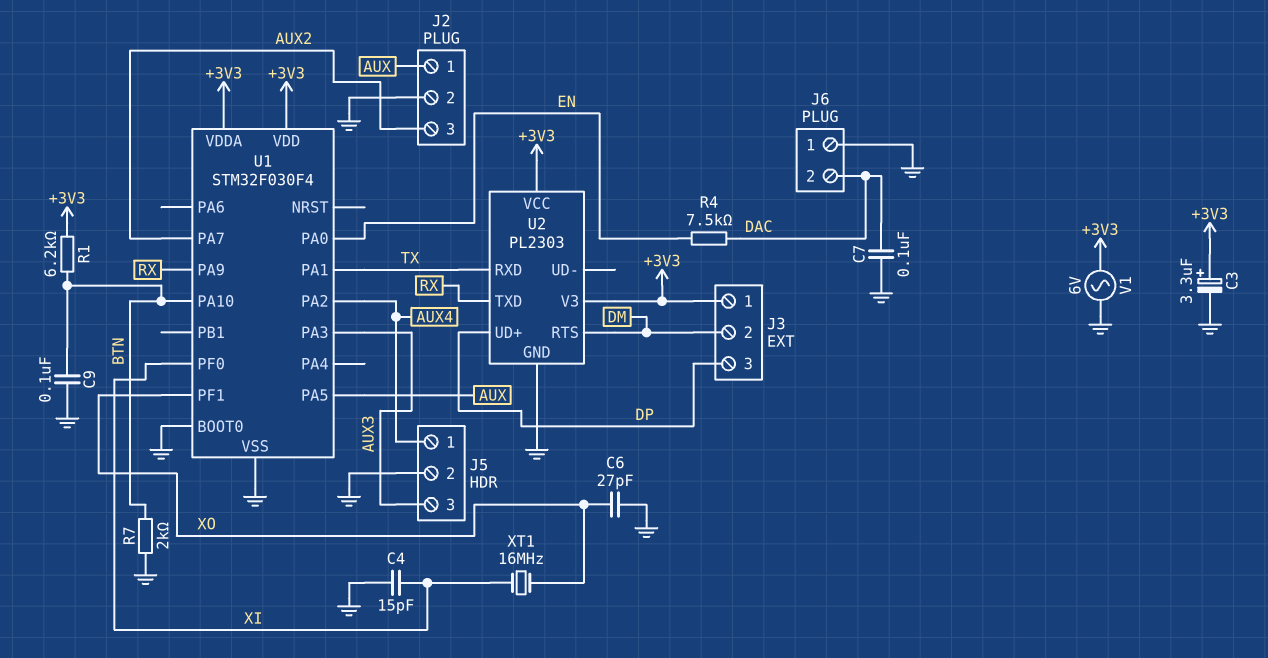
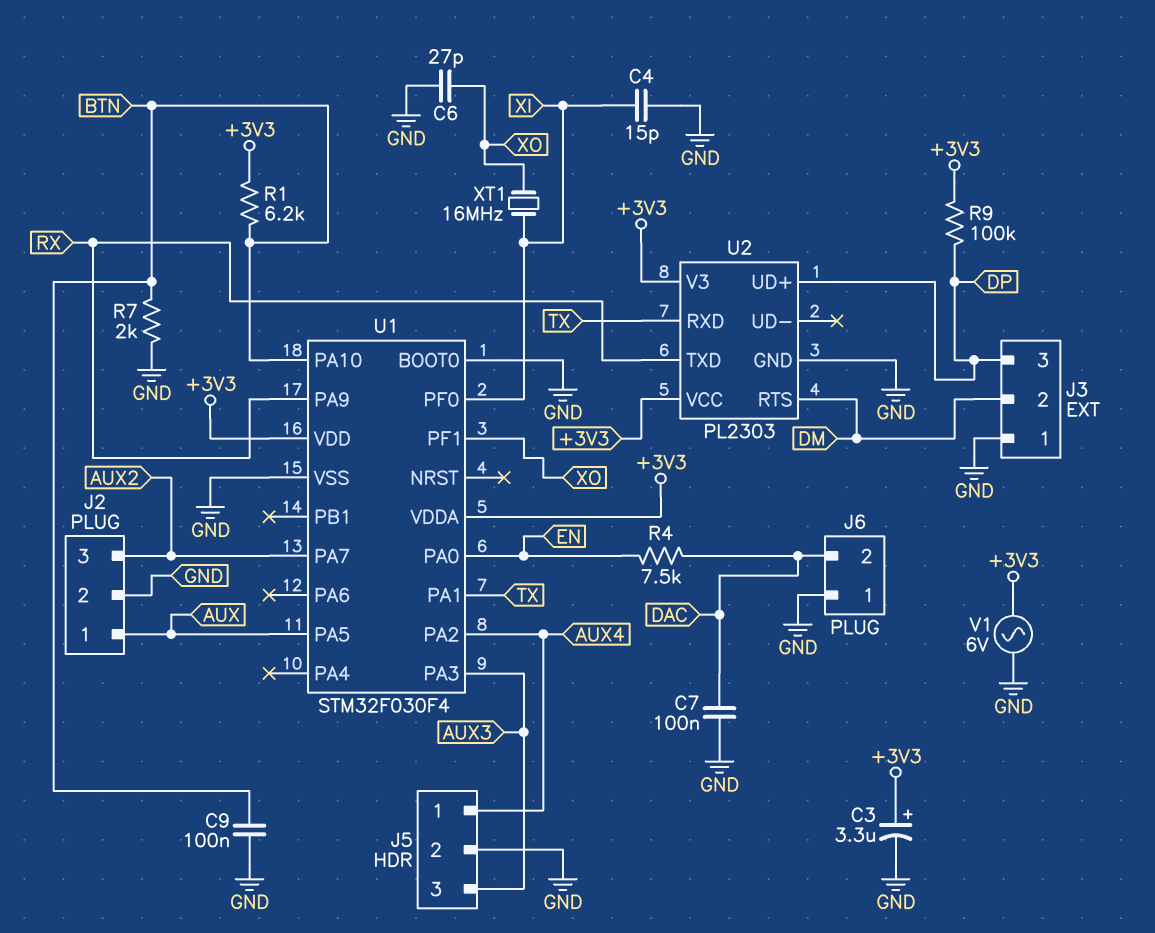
J3 pin 1: +3V3 -> GND
R9: none -> 100k (+3V3, DP)

